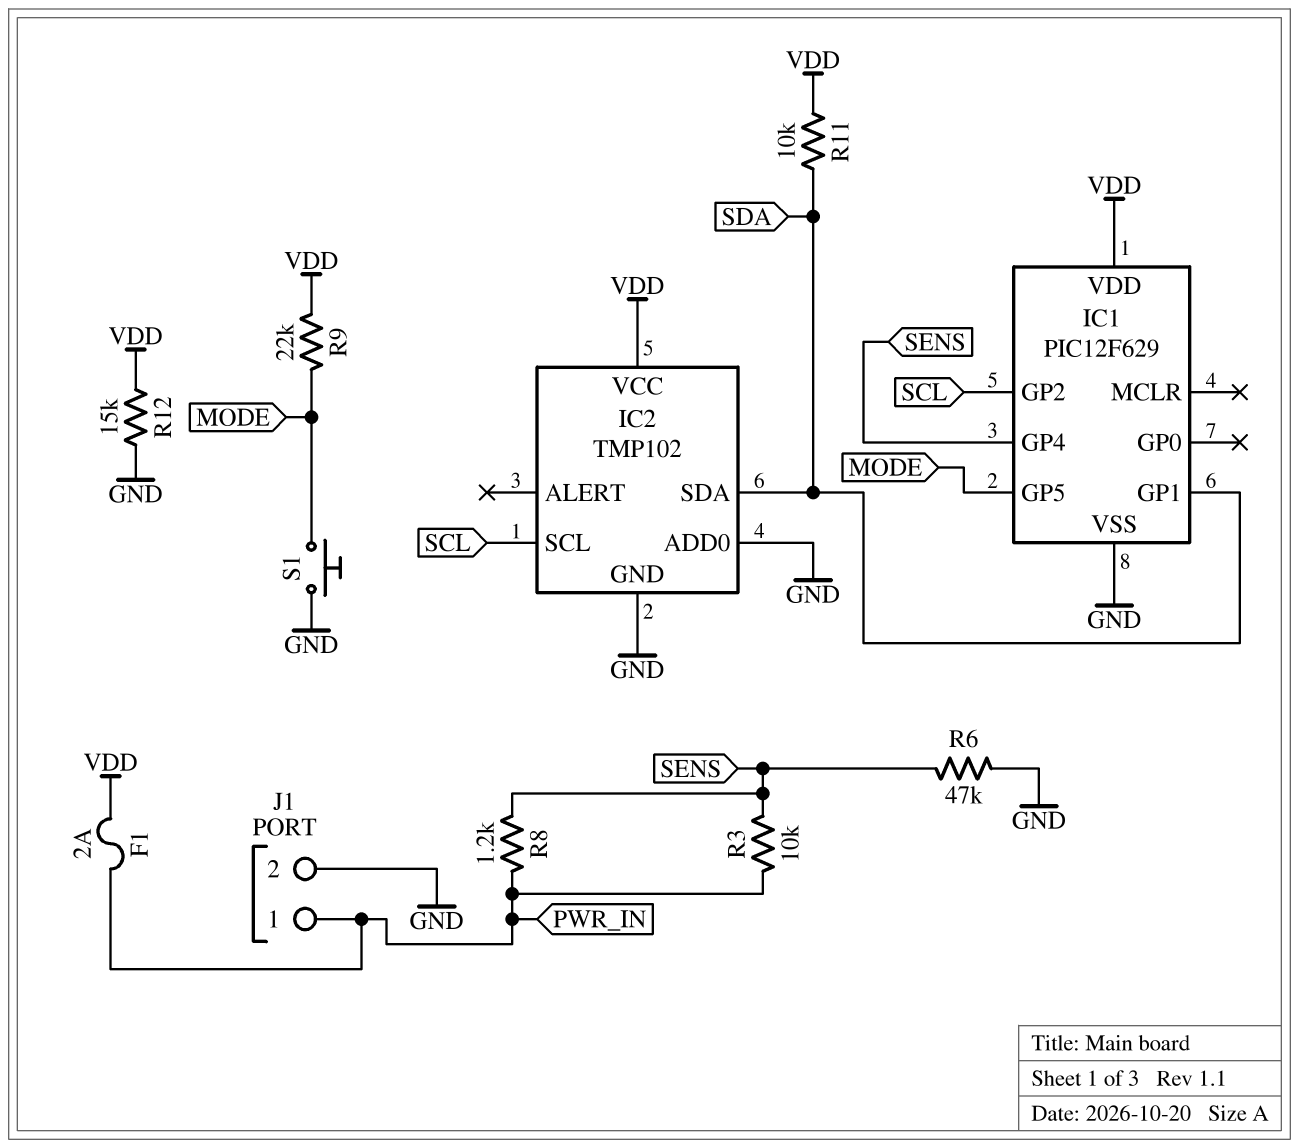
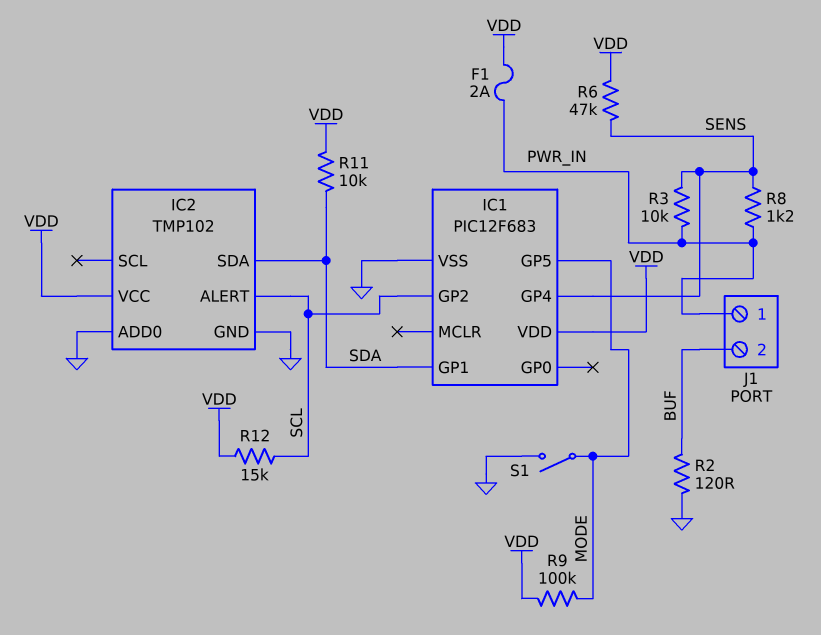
IC1: PIC12F629 -> PIC12F683
IC2 pin ALERT: none -> SCL
IC2 pin SCL: SCL -> none
J1 pin 2: GND -> BUF
R2: none -> 120 (BUF, GND)
R6: 47k (GND, SENS) -> 47k (SENS, VDD)
R9: 22k (MODE, VDD) -> 100k (MODE, VDD)
R12: 15k (GND, VDD) -> 15k (SCL, VDD)
S1: button (GND, MODE) -> switch (GND, MODE)

